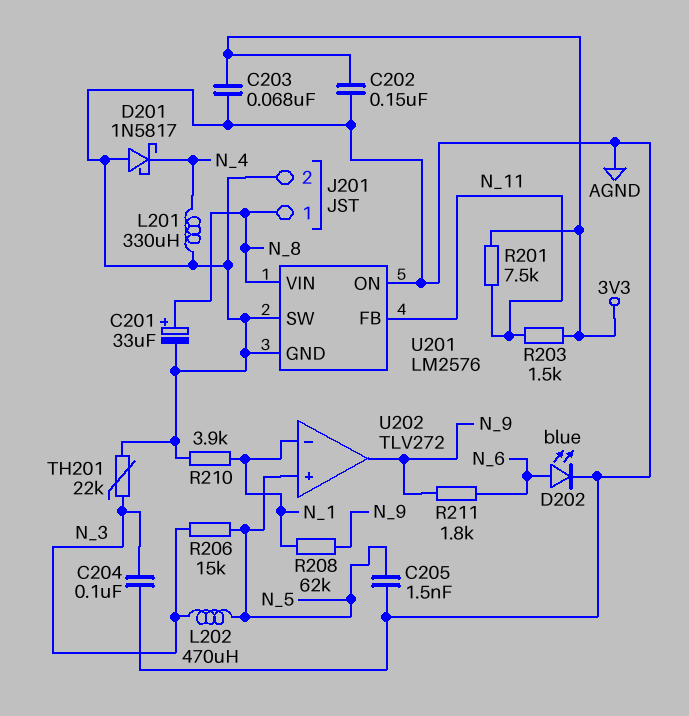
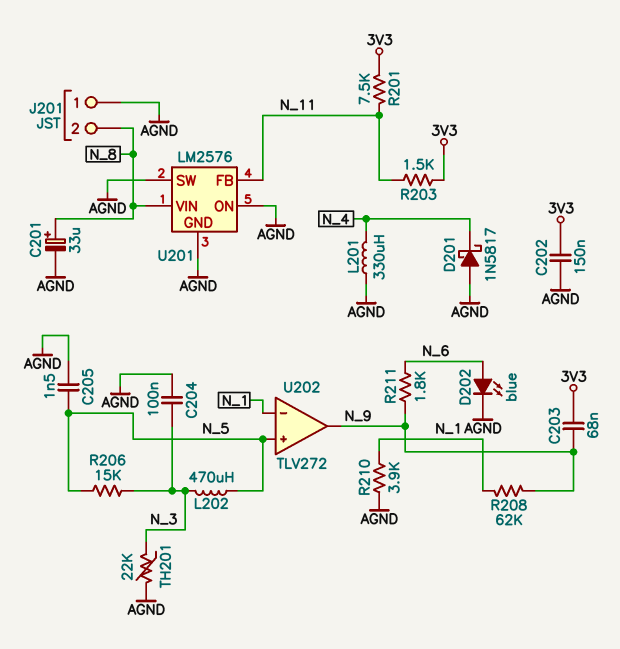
C203: 68nF (3V3, AGND) -> 68nF (3V3, N_9)
J201 pin 1: N_8 -> AGND
J201 pin 2: AGND -> N_8

